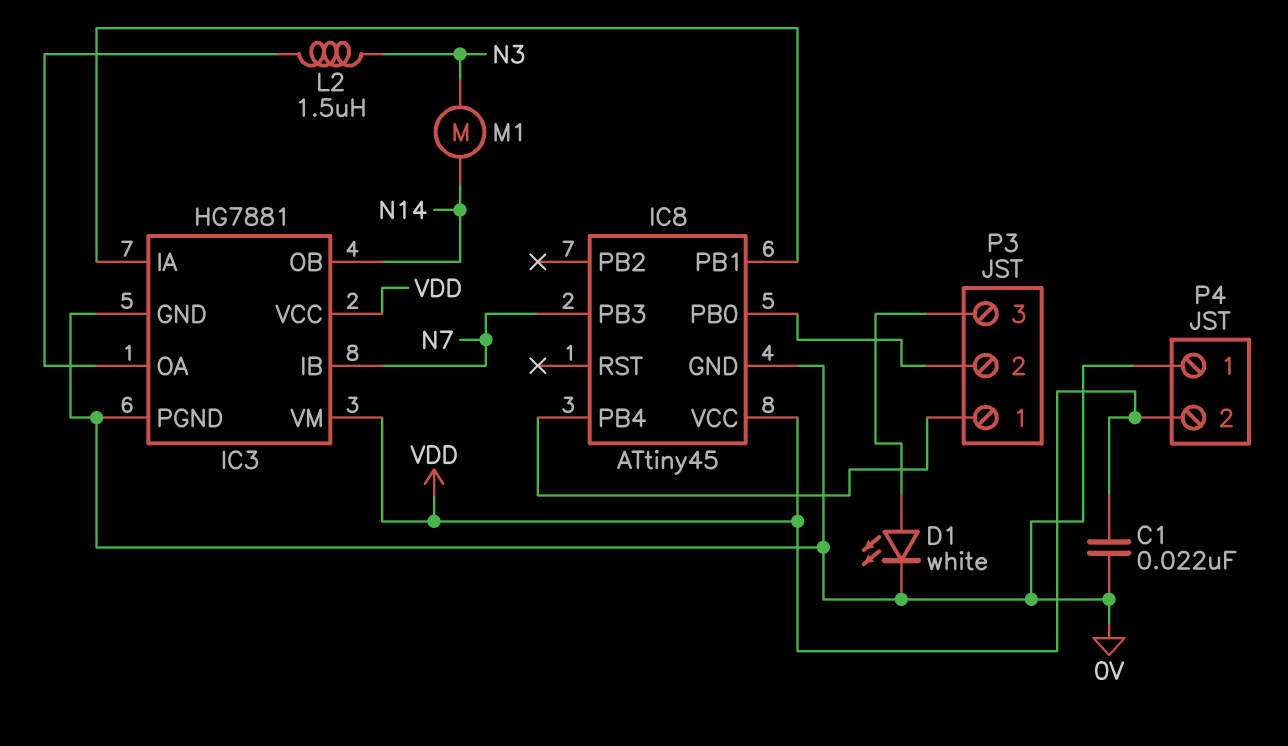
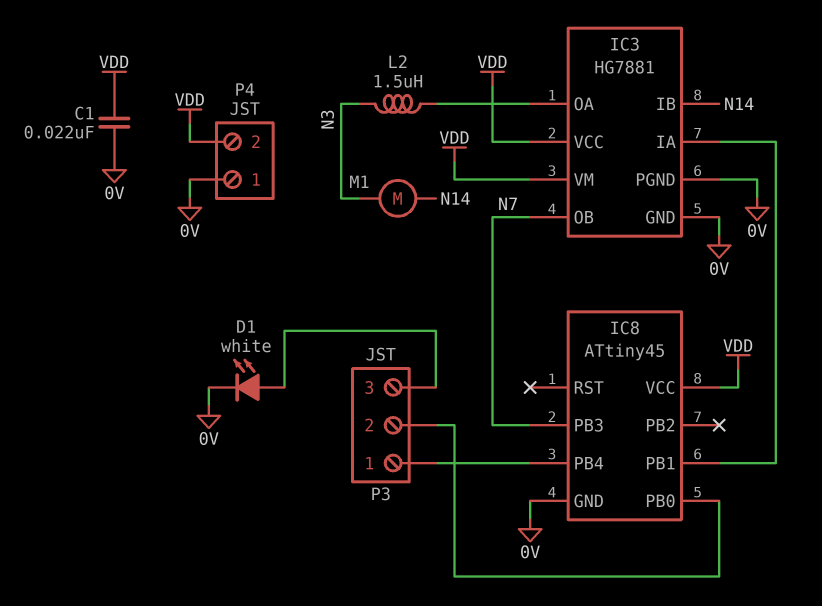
IC3 pin IB: N7 -> N14
IC3 pin OB: N14 -> N7

